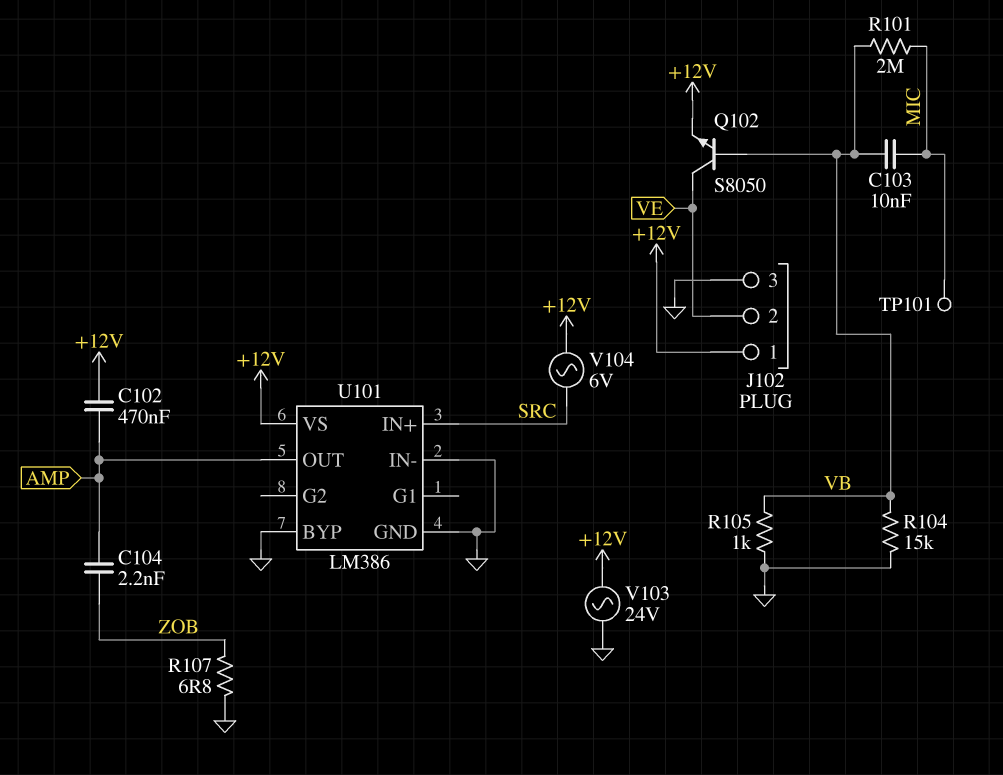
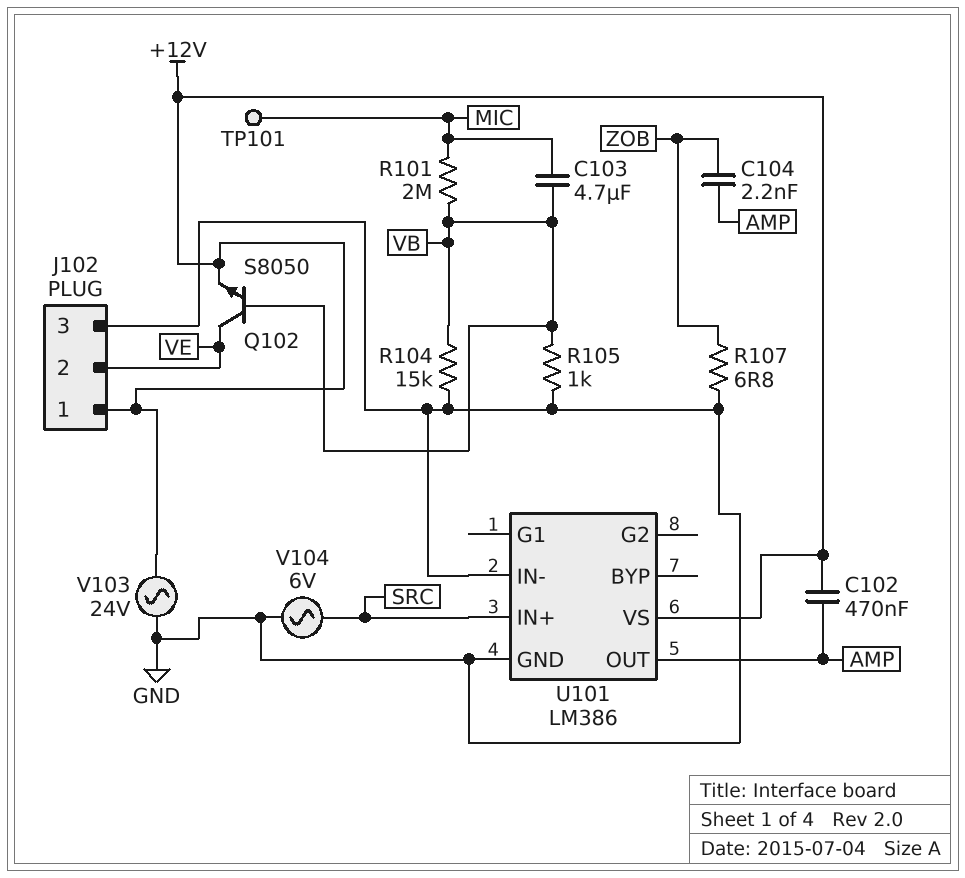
C103: 10nF (MIC, VB) -> 4.7uF (MIC, VB)
U101 pin BYP: GND -> none
V104: AC 6V (+12V, SRC) -> AC 6V (GND, SRC)

